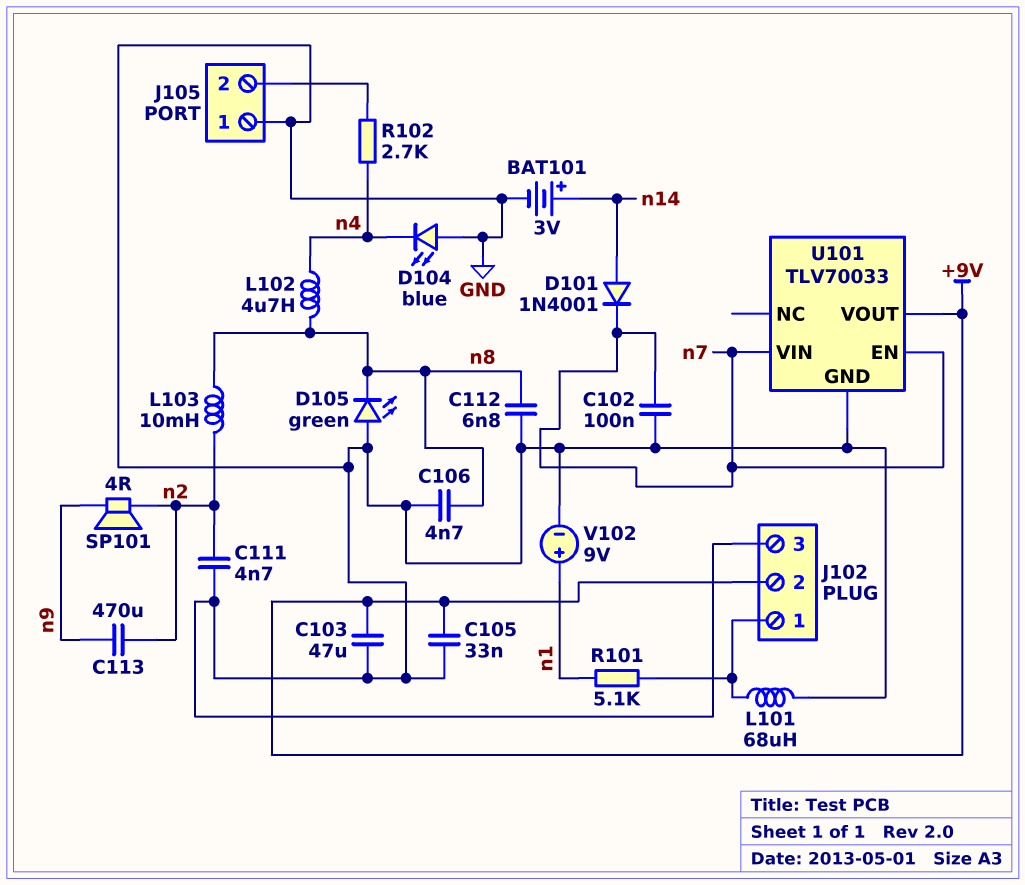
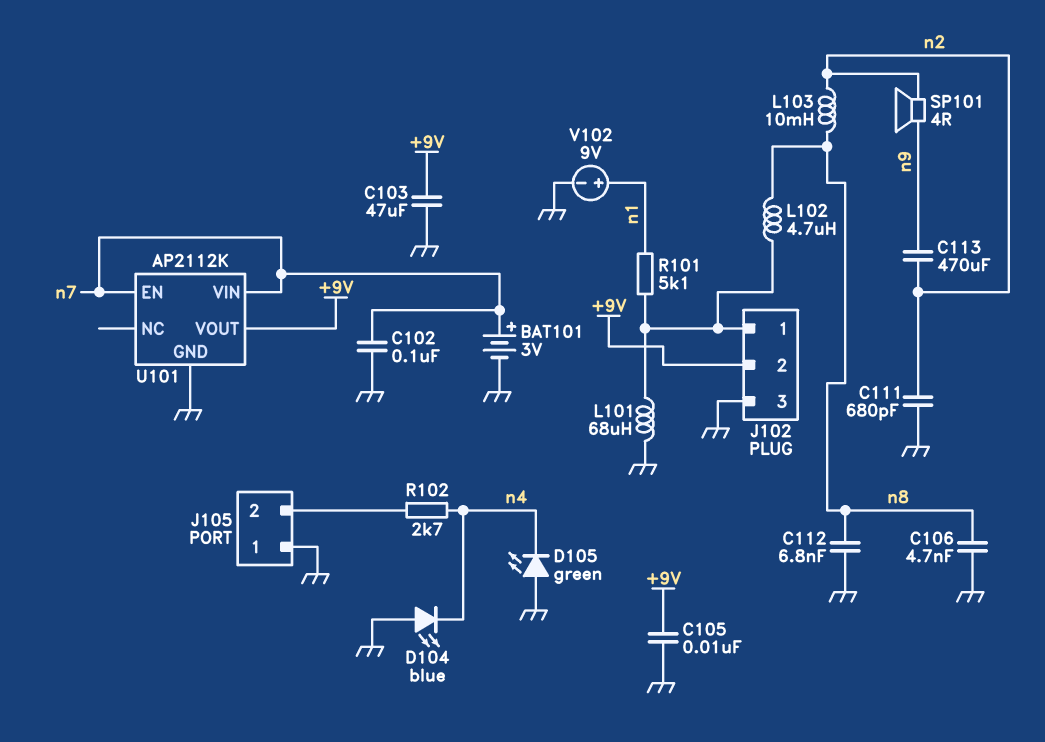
BAT101: 3V (plus n14, minus GND) -> 3V (plus n7, minus GND)
C105: 33nF (+9V, GND) -> 10nF (+9V, GND)
C111: 4.7nF (GND, n2) -> 680pF (GND, n2)
D101: diode 1N4001 (A n14, K n7) -> none
D105: LED green (A GND, K n8) -> LED green (A GND, K n4)
L102: 4.7uH (n4, n8) -> 4.7uH (J102/1, n8)
U101: TLV70033 -> AP2112K

